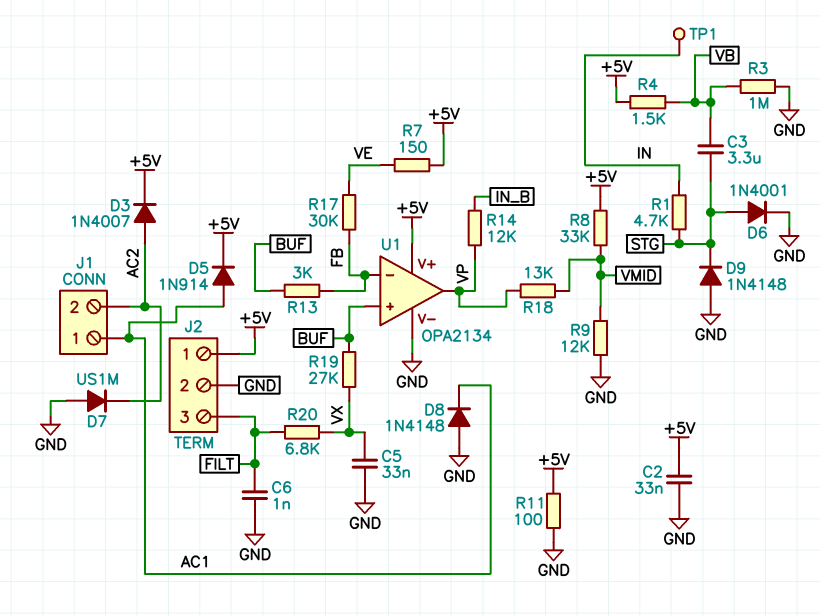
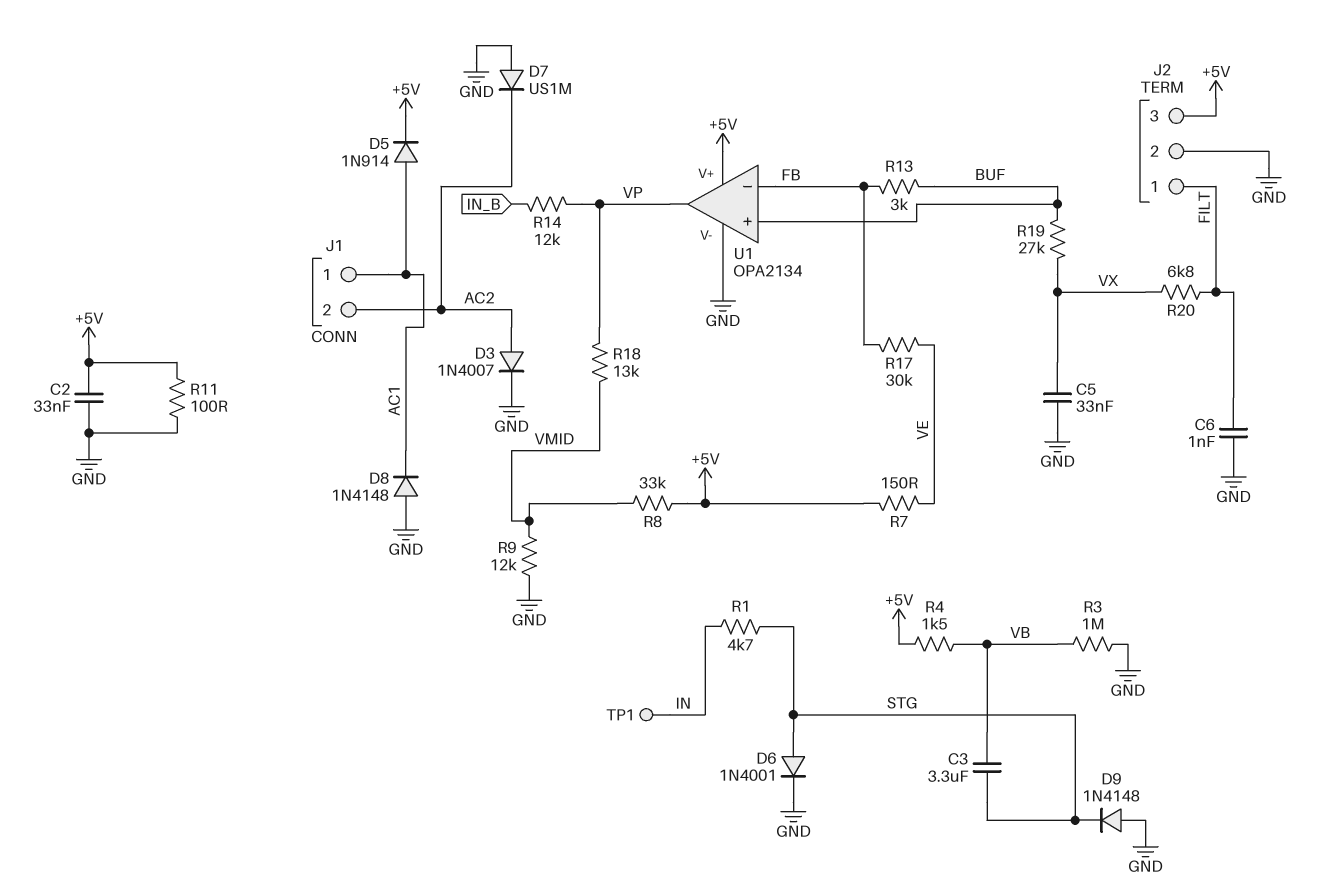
D3: diode 1N4007 (A AC2, K +5V) -> diode 1N4007 (A AC2, K GND)
J2 pin 1: +5V -> FILT
J2 pin 3: FILT -> +5V

